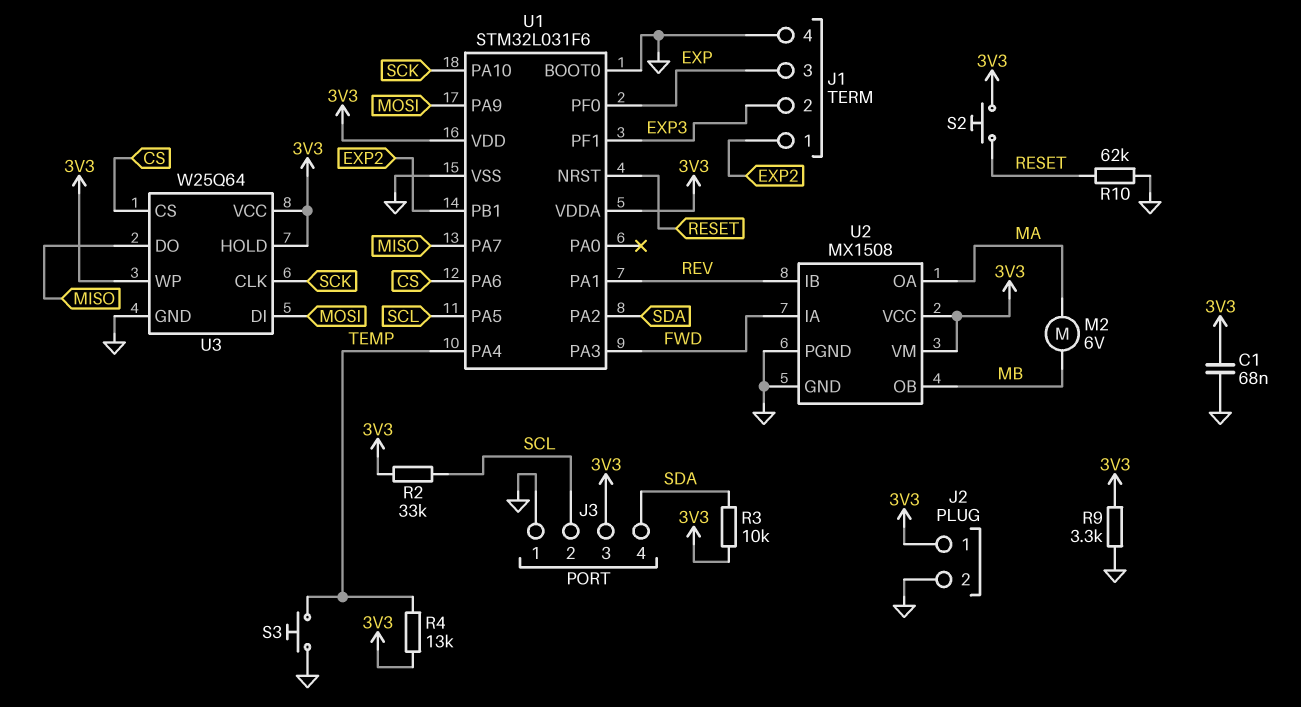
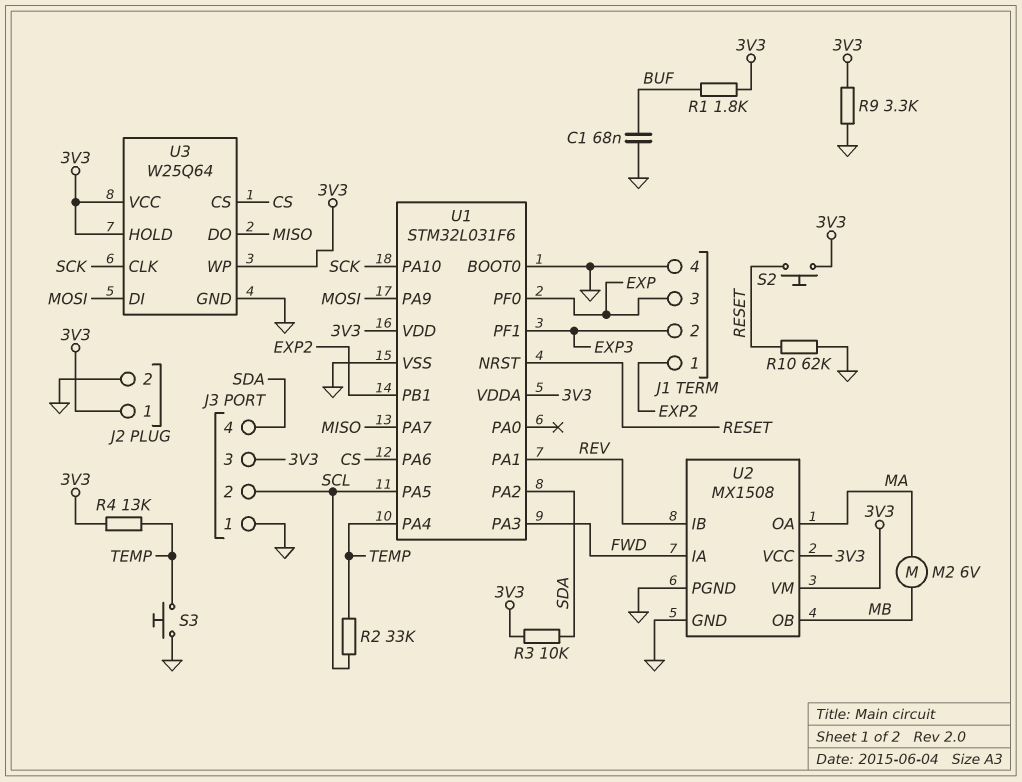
C1: 68nF (3V3, GND) -> 68nF (BUF, GND)
R1: none -> 1.8k (3V3, BUF)
R2: 33k (3V3, SCL) -> 33k (SCL, TEMP)

